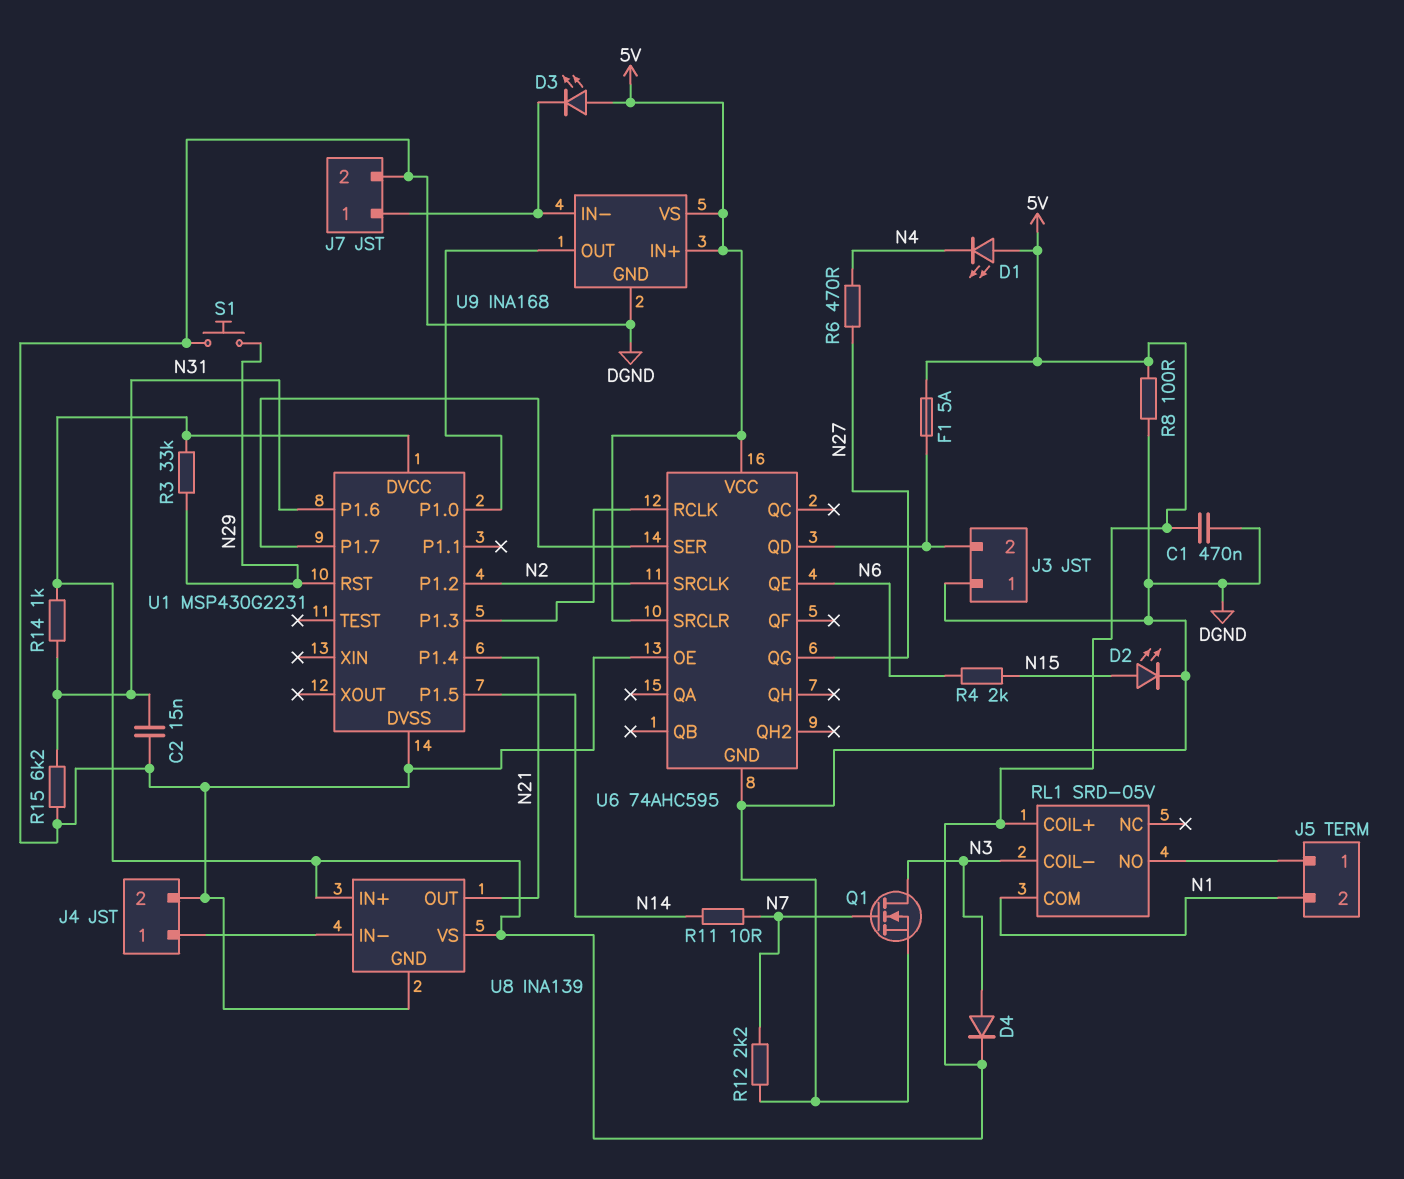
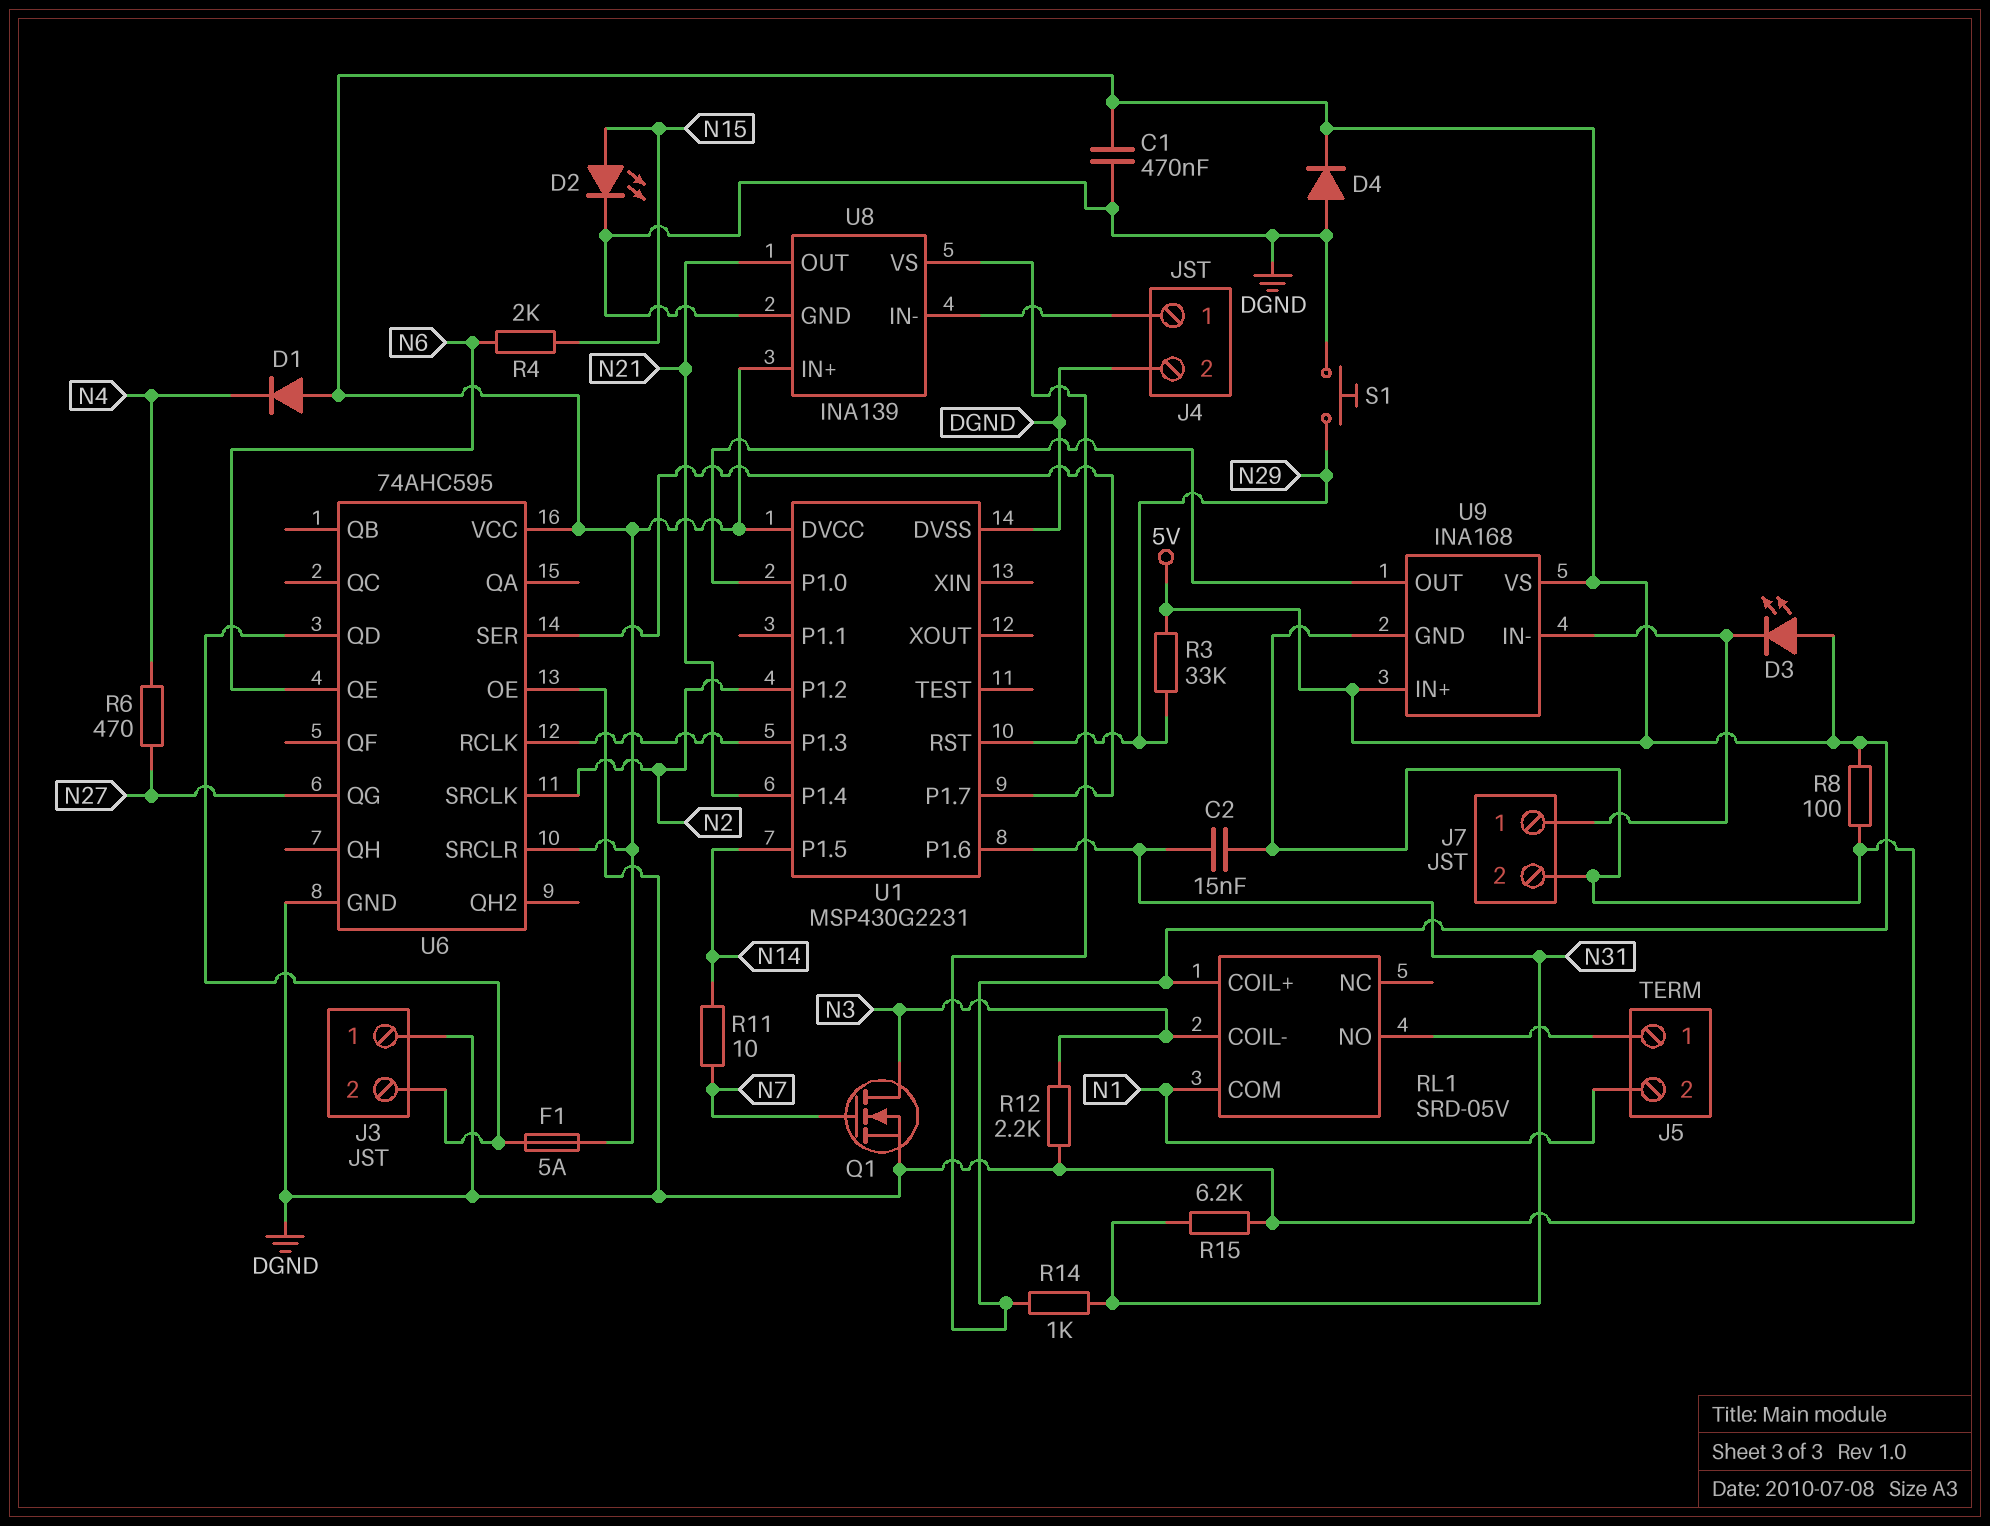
D1: LED (A 5V, K N4) -> diode (A 5V, K N4)
D4: diode (A N3, K 5V) -> diode (A DGND, K 5V)
R12: 2.2k (DGND, N7) -> 2.2k (DGND, N3)

